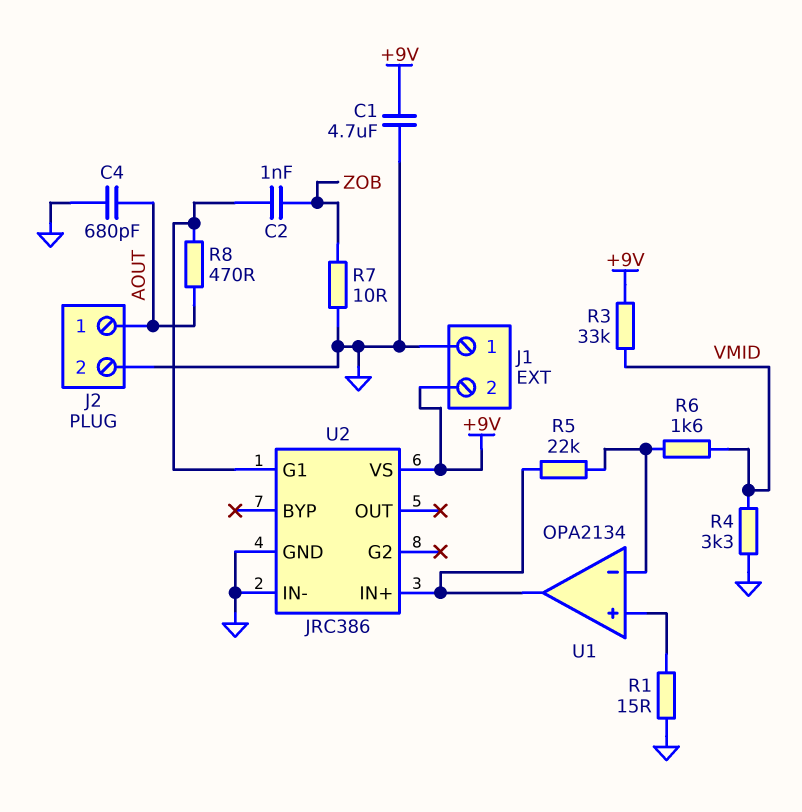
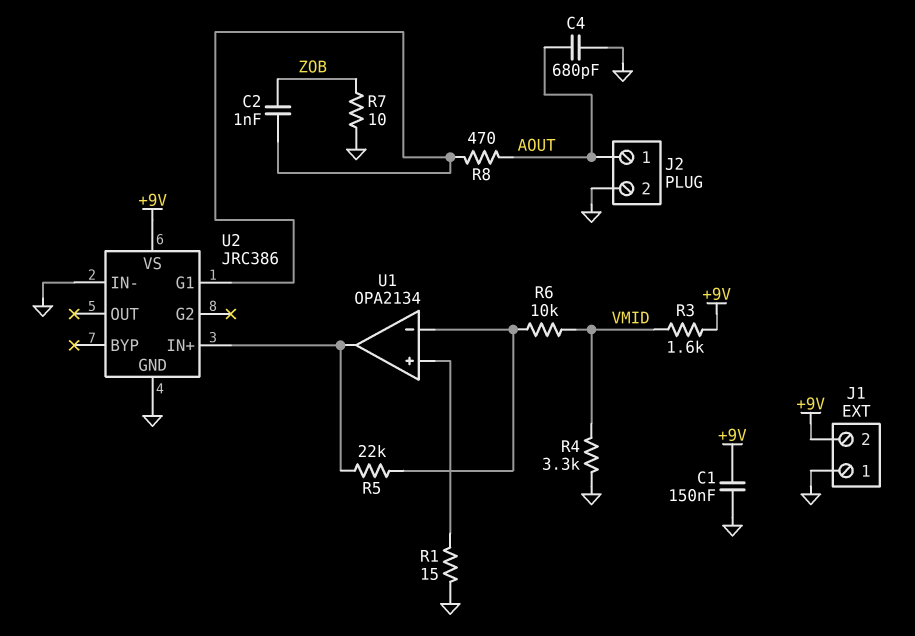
C1: 4.7uF (+9V, GND) -> 150nF (+9V, GND)
R3: 33k (+9V, VMID) -> 1.6k (+9V, VMID)
R6: 1.6k (U1/in-, VMID) -> 10k (U1/in-, VMID)

